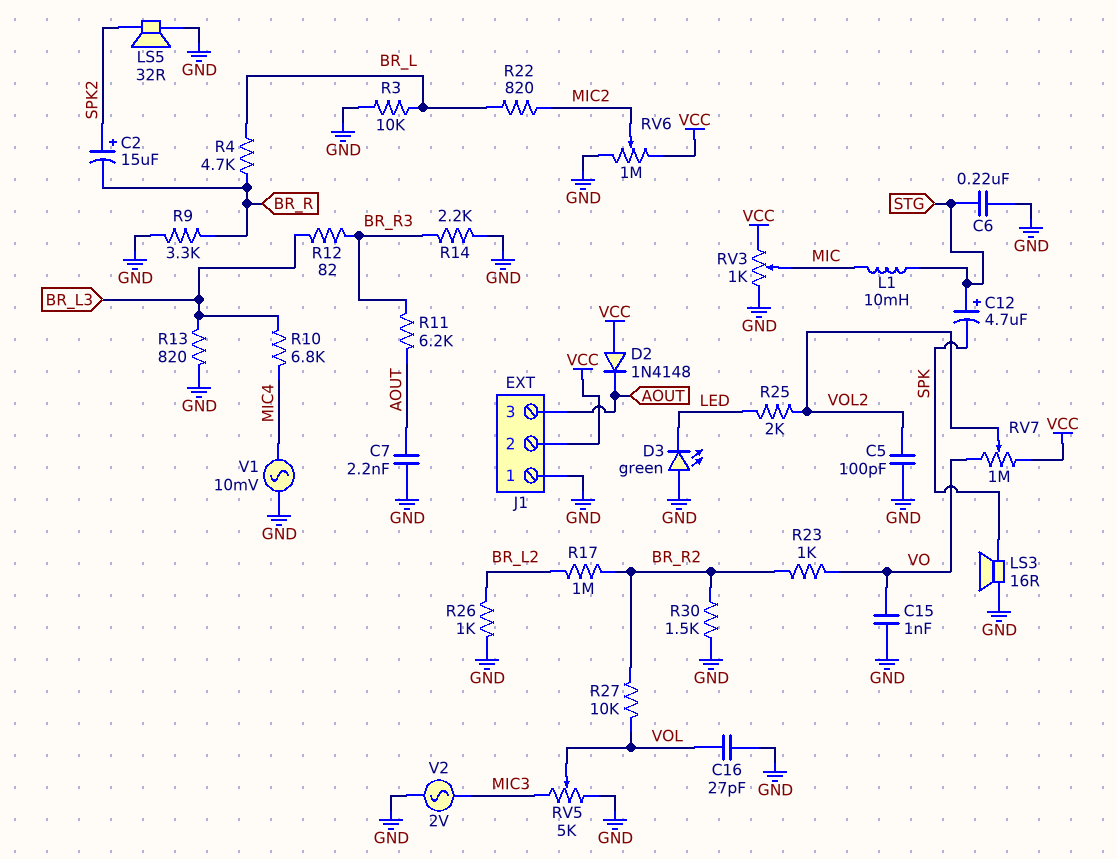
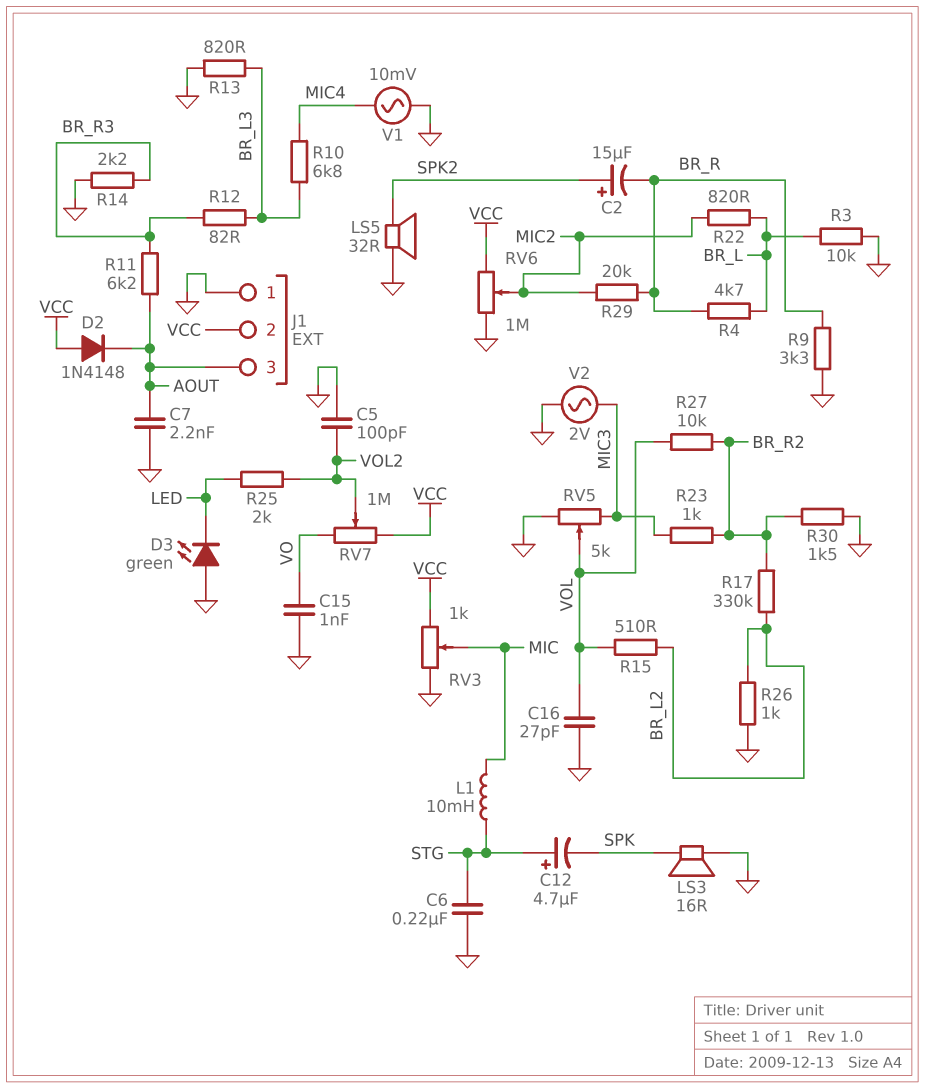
R15: none -> 510 (BR_L2, VOL)
R17: 1M (BR_L2, BR_R2) -> 330k (BR_L2, BR_R2)
R23: 1k (BR_R2, VO) -> 1k (BR_R2, MIC3)
R29: none -> 20k (BR_R, MIC2)

